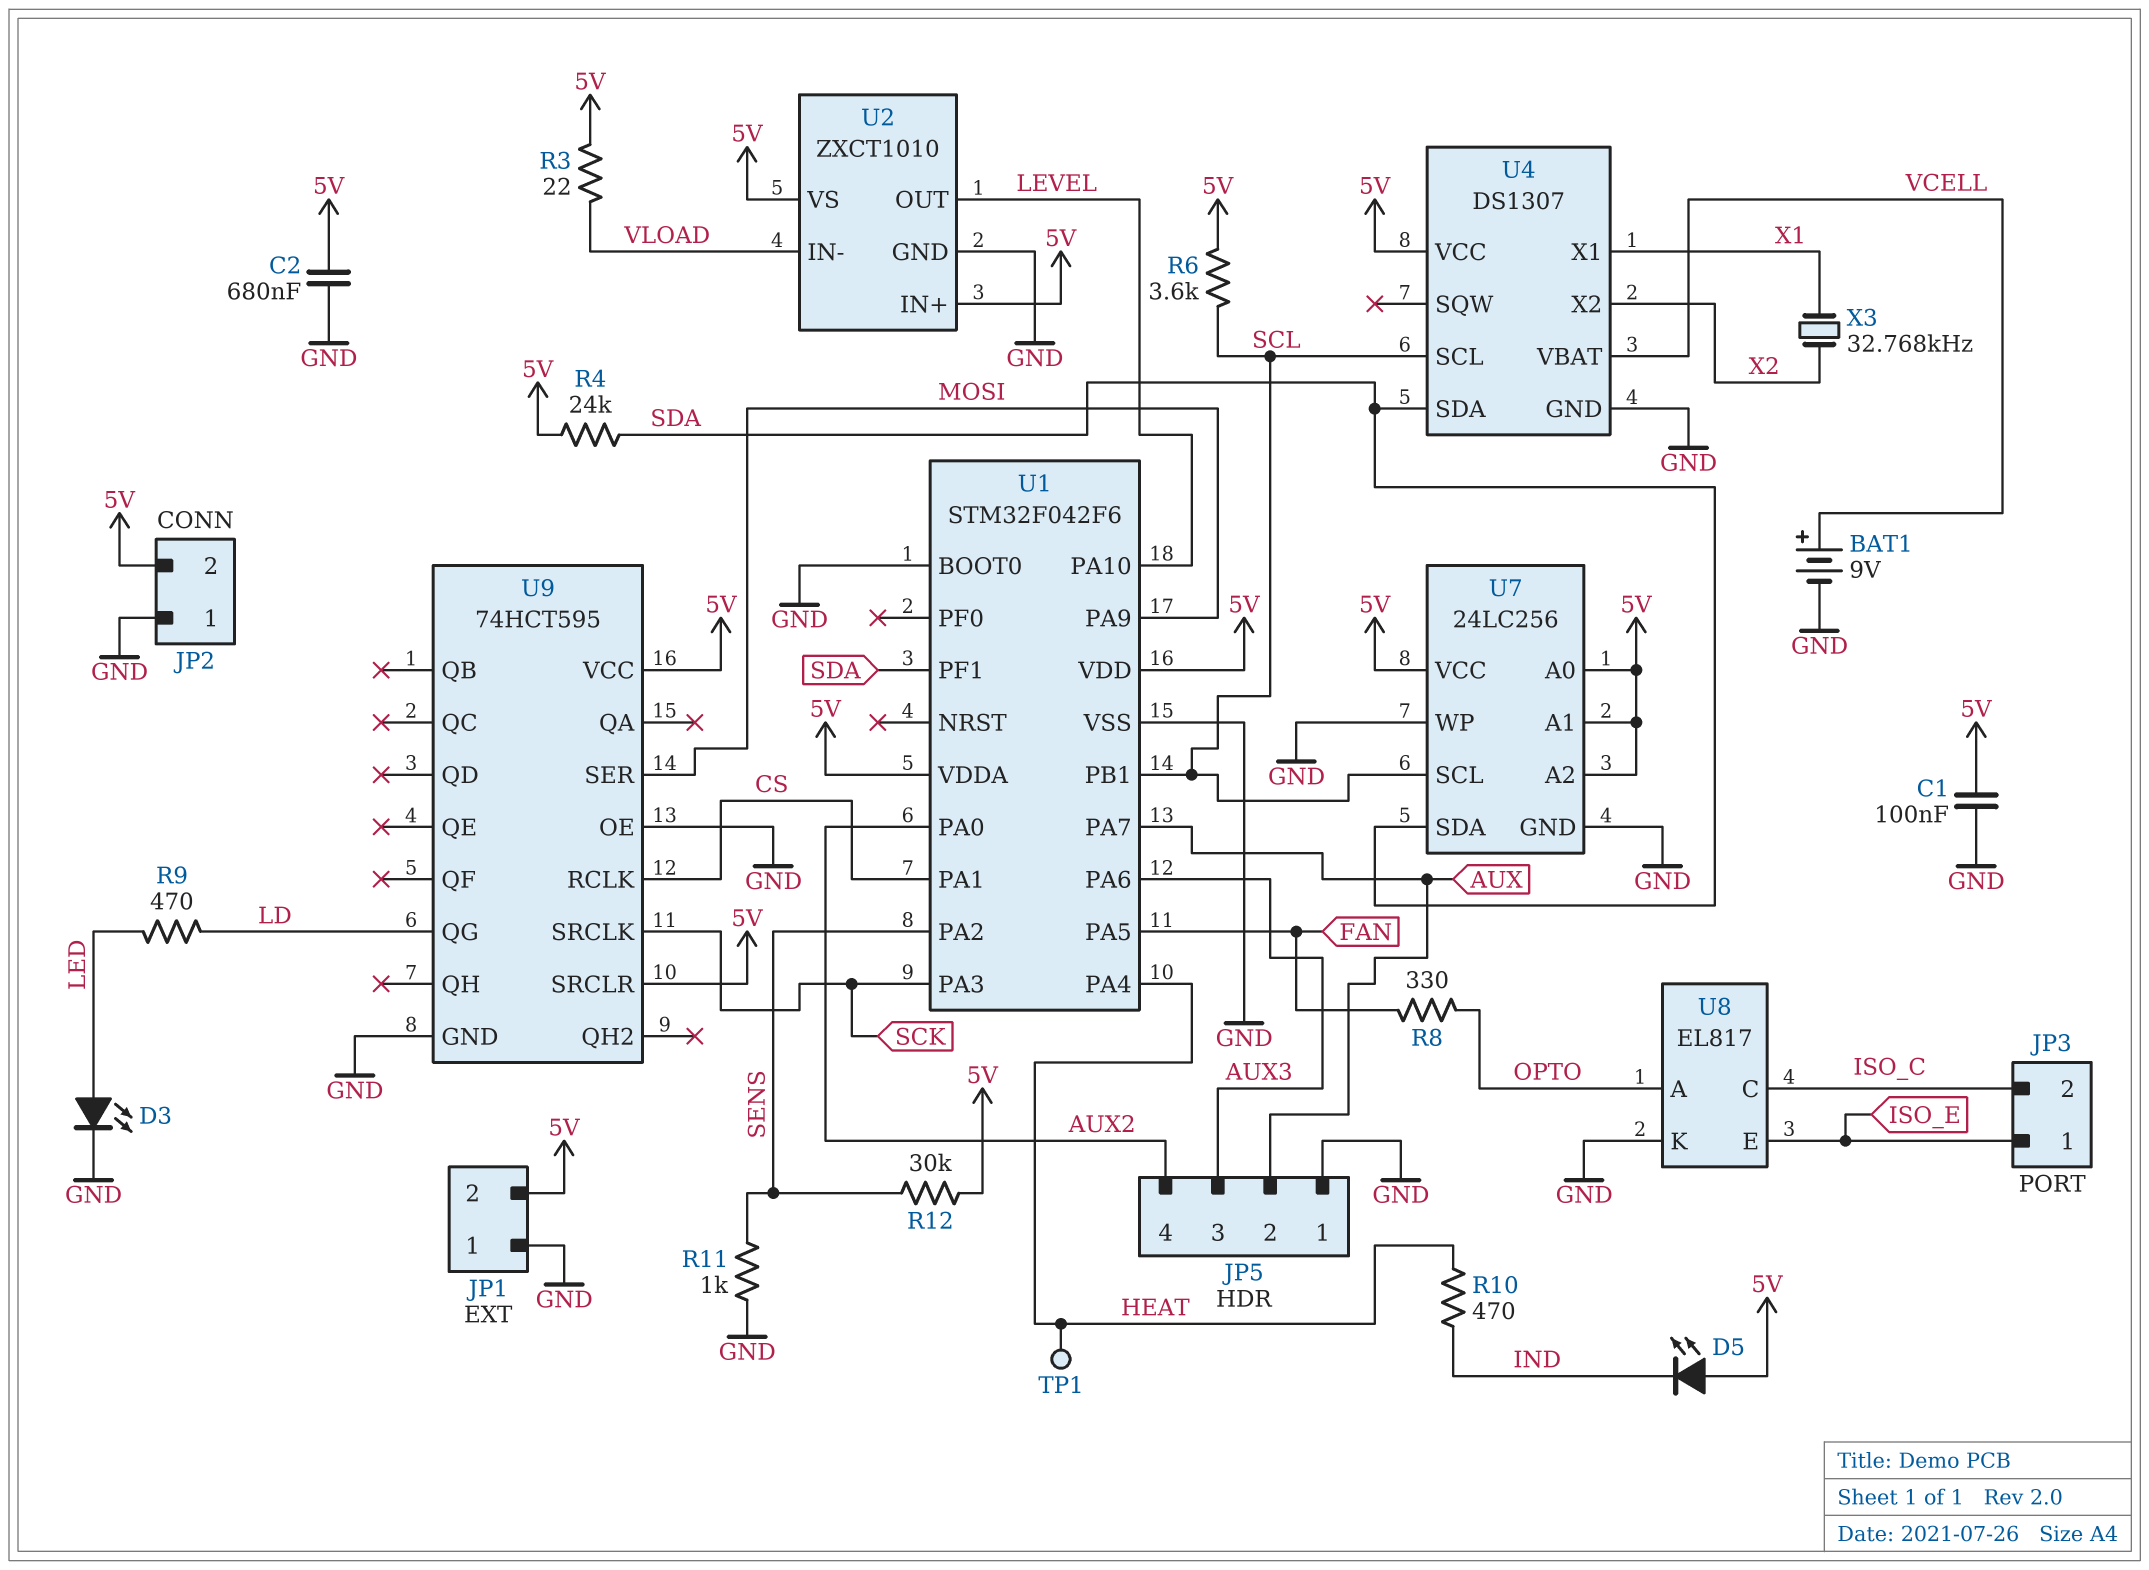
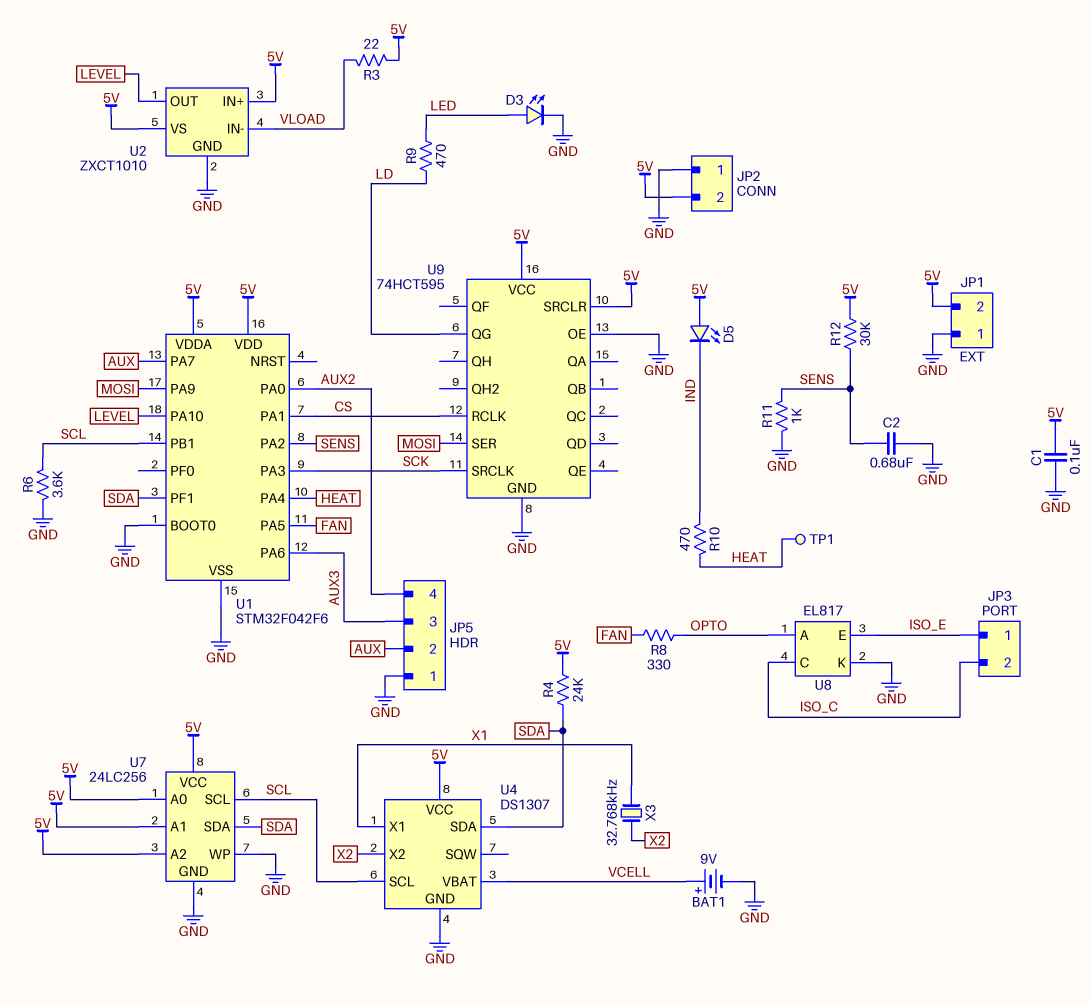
C2: 680nF (5V, GND) -> 680nF (GND, SENS)
R6: 3.6k (5V, SCL) -> 3.6k (GND, SCL)

